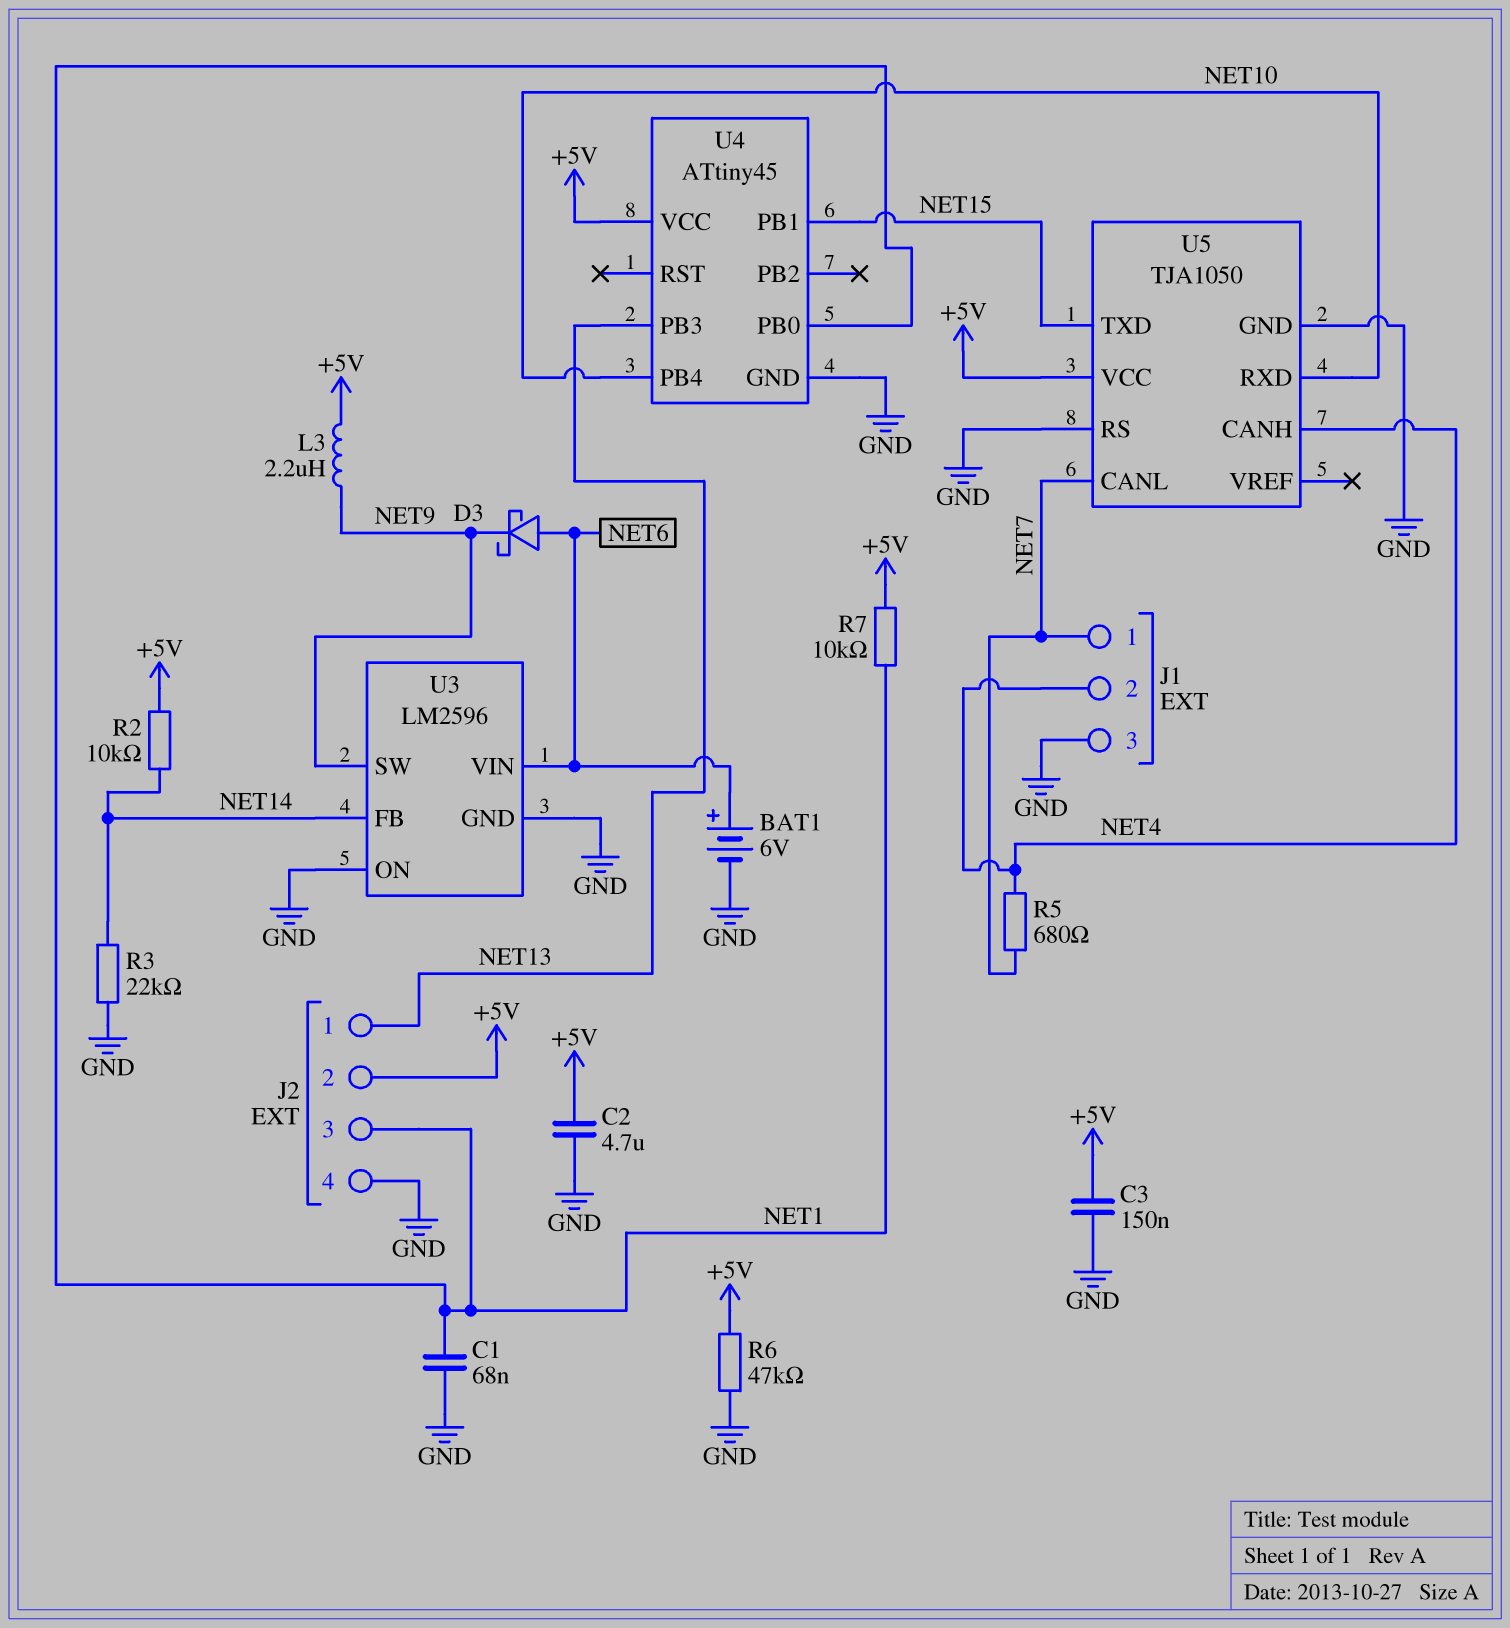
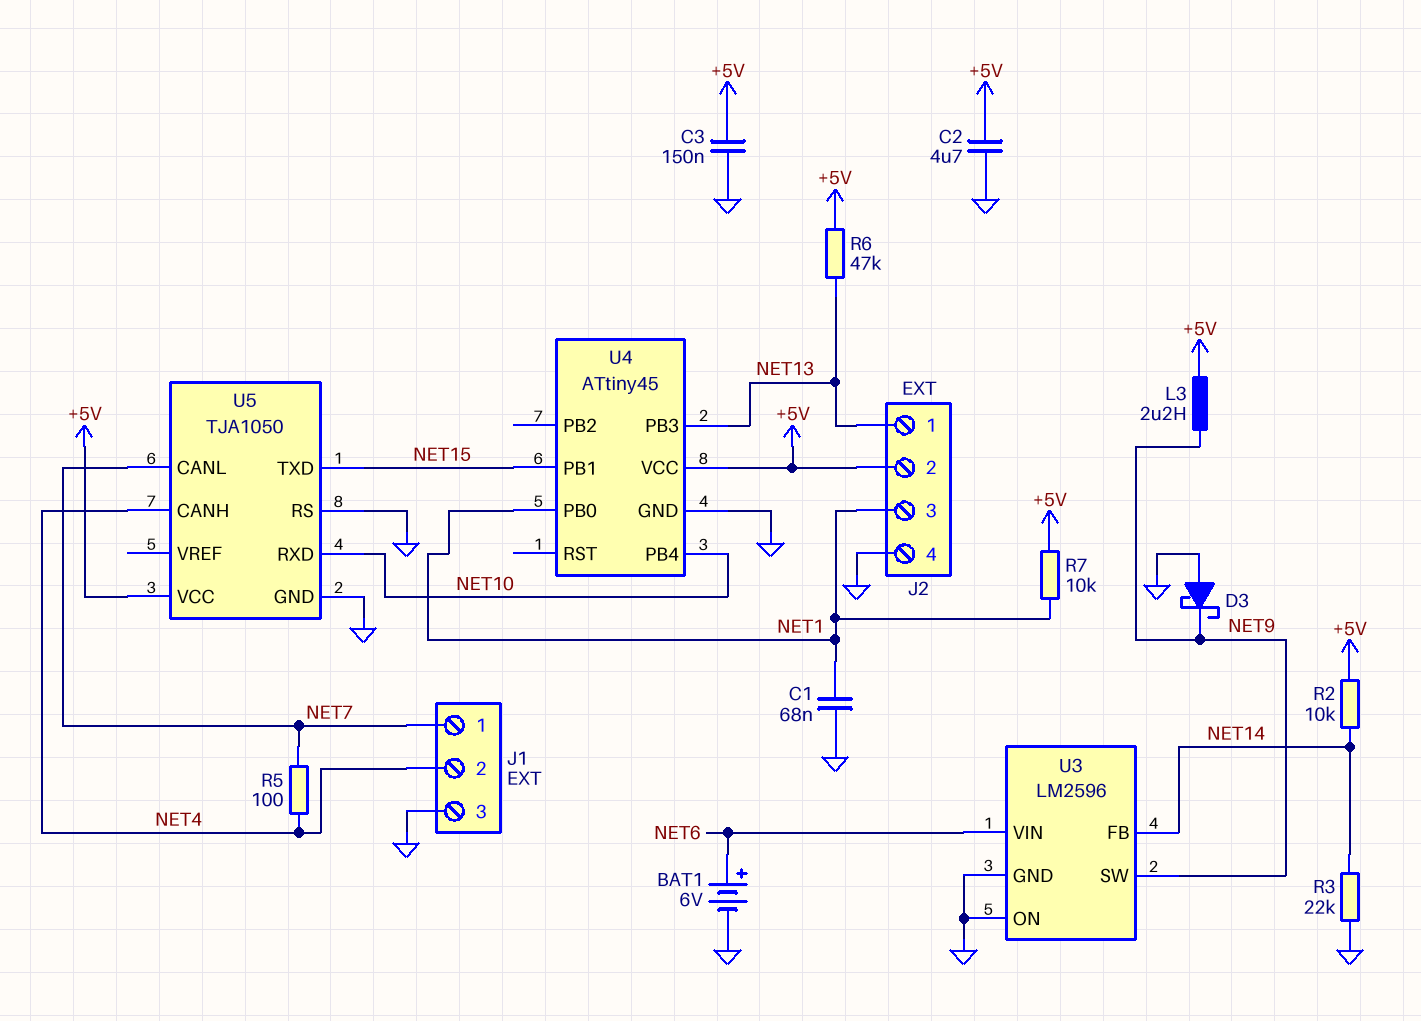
D3: schottky (A NET6, K NET9) -> schottky (A GND, K NET9)
R5: 680 (NET4, NET7) -> 100 (NET4, NET7)
R6: 47k (+5V, GND) -> 47k (+5V, NET13)

